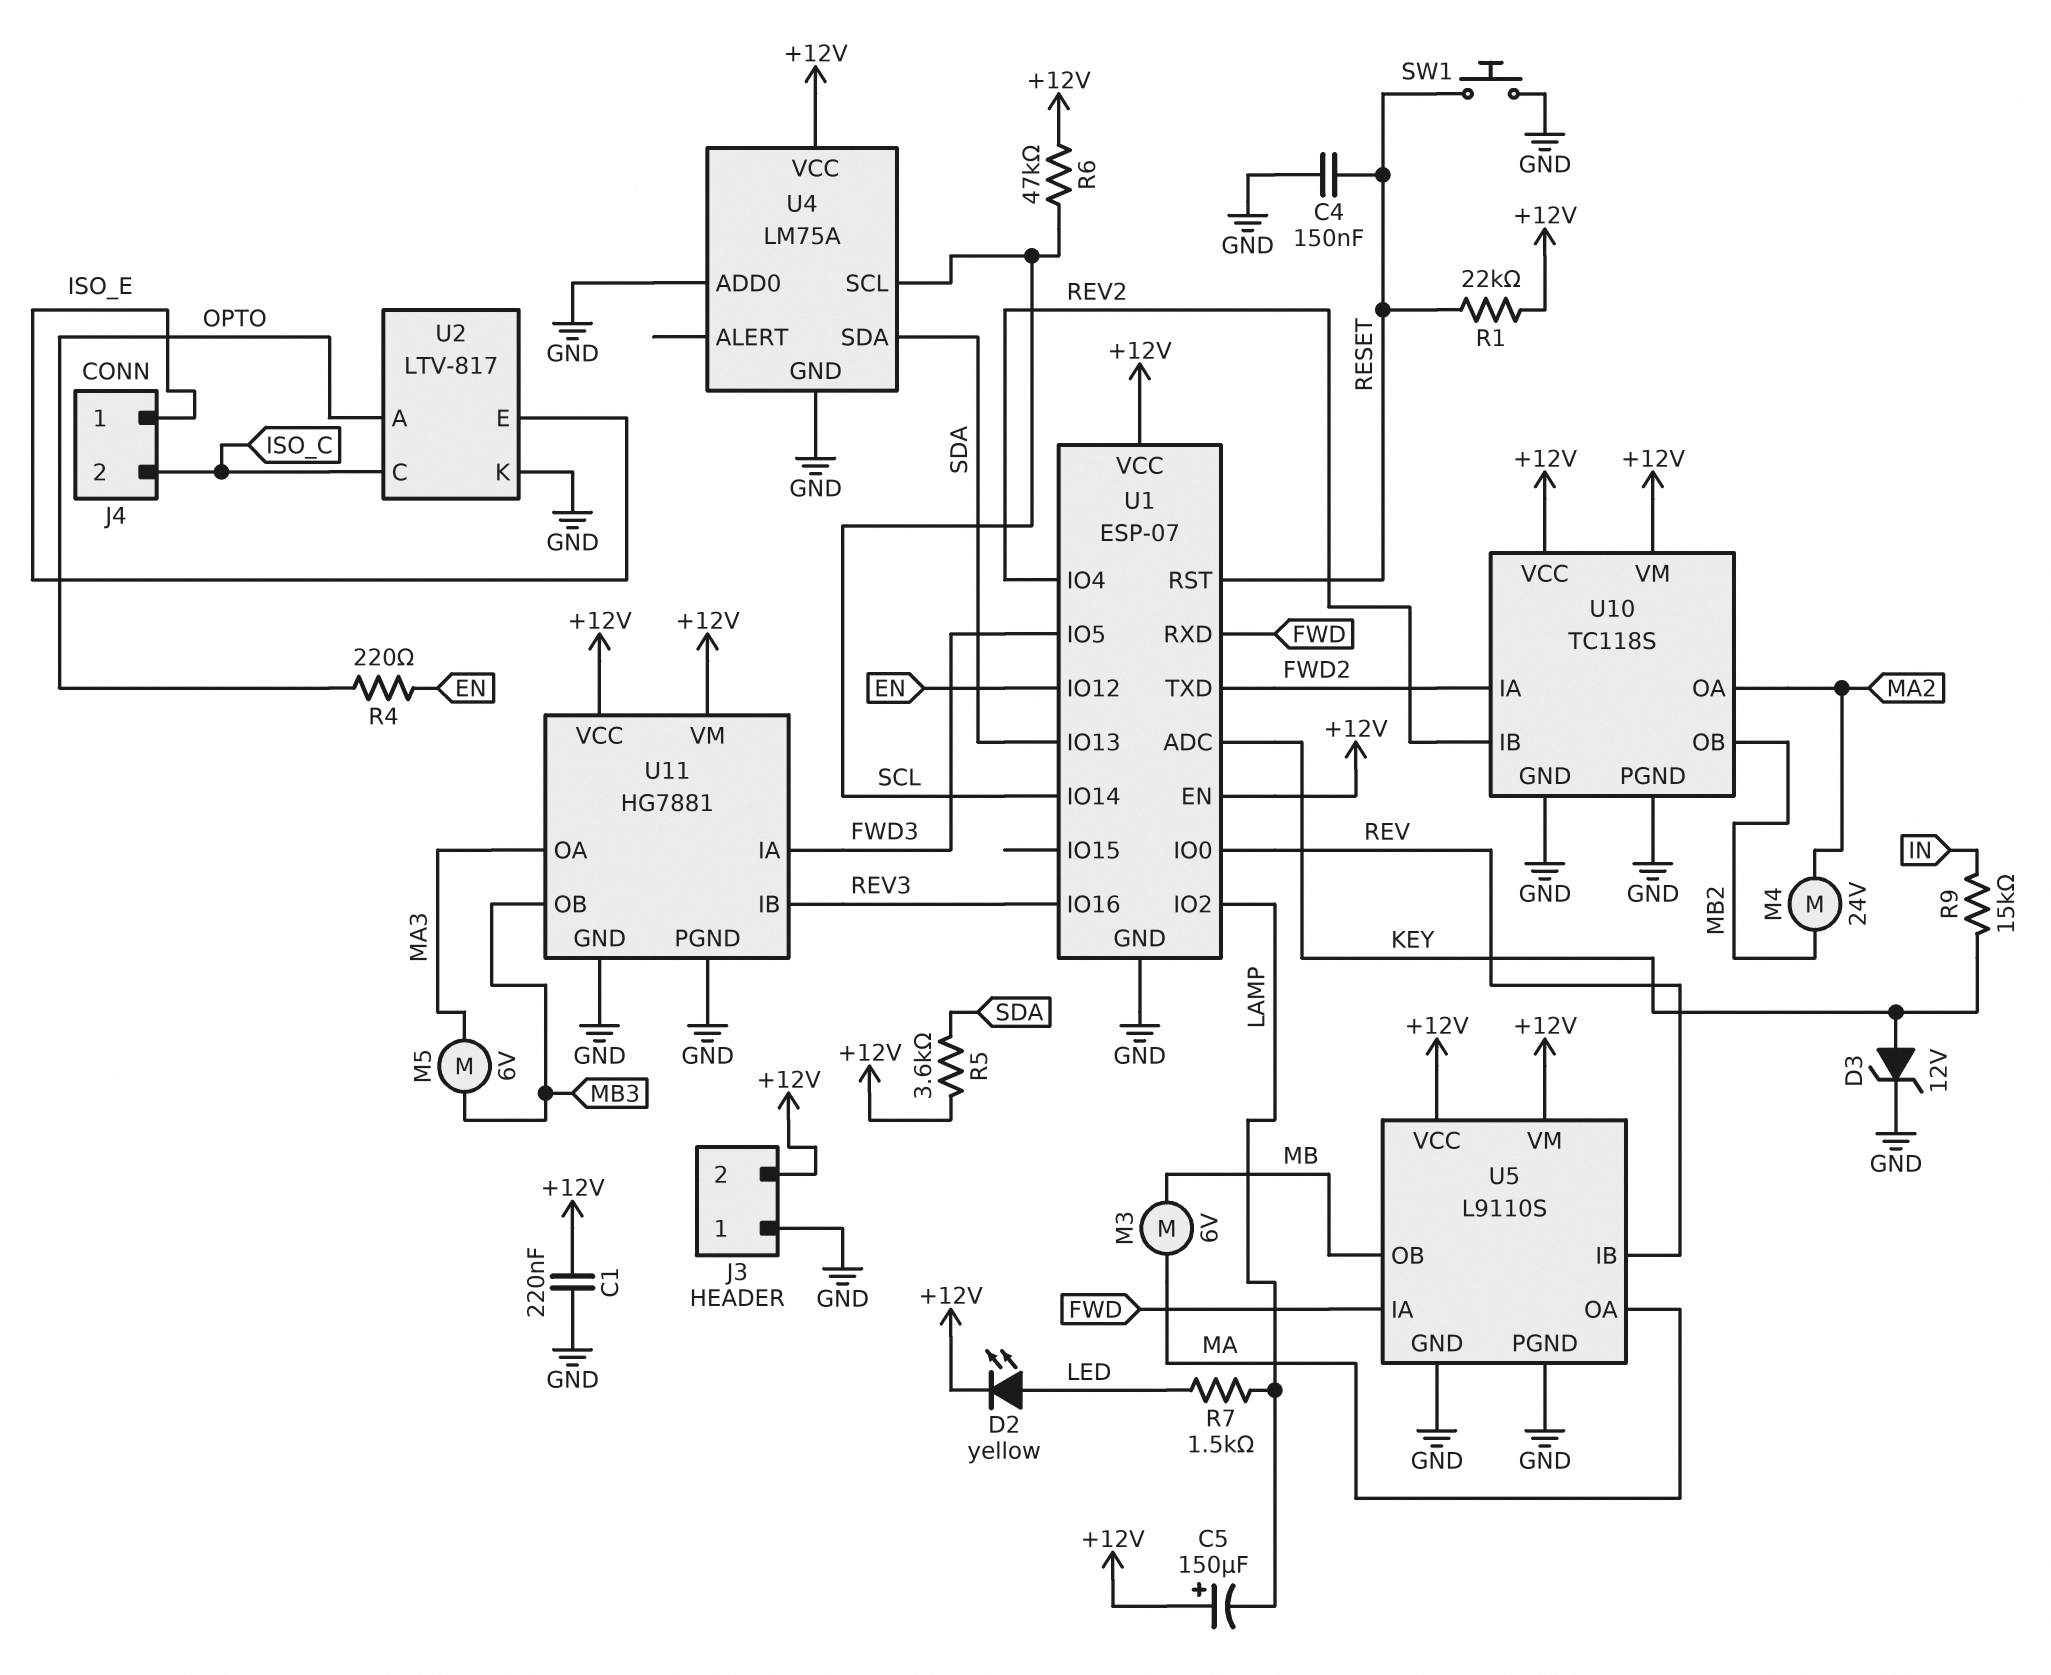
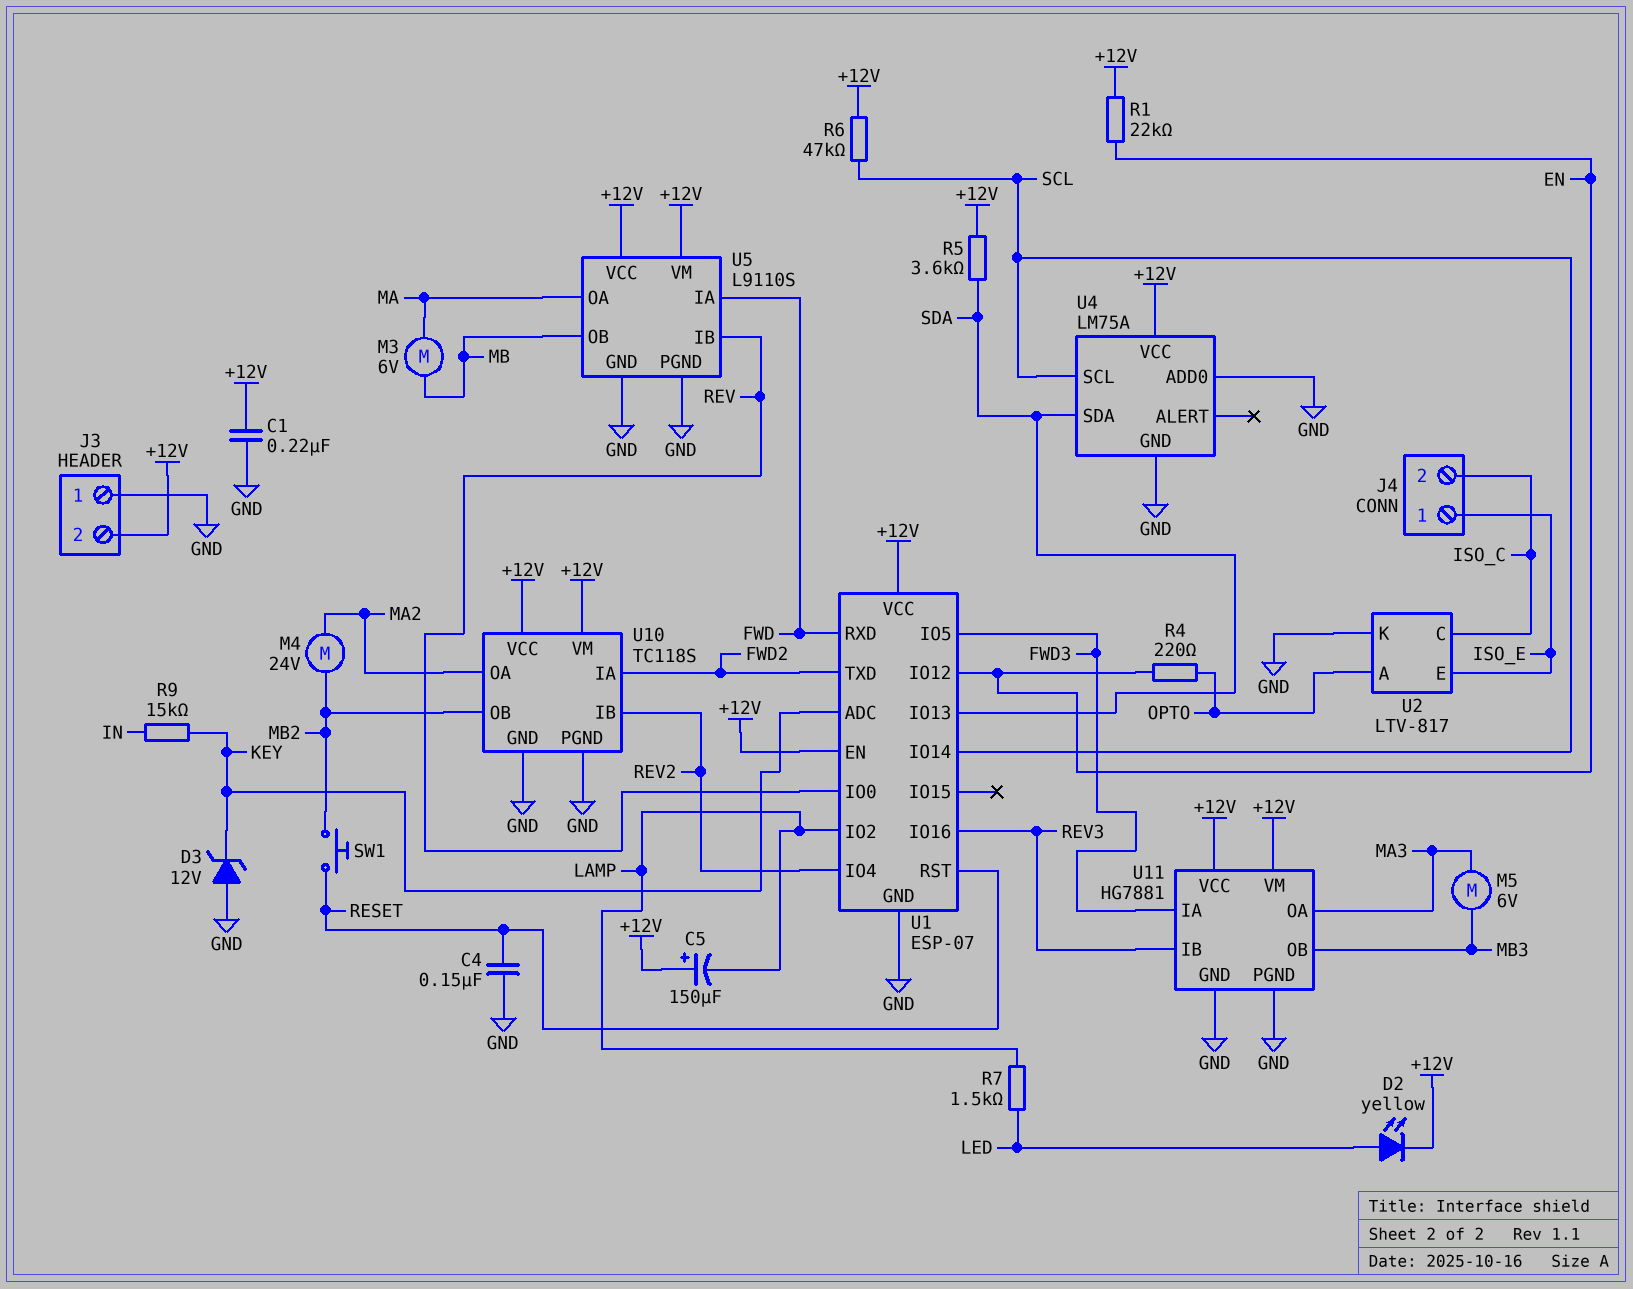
D3: zener 12V (A KEY, K GND) -> zener 12V (A GND, K KEY)
R1: 22k (+12V, RESET) -> 22k (+12V, EN)
SW1: button (GND, RESET) -> button (MB2, RESET)

